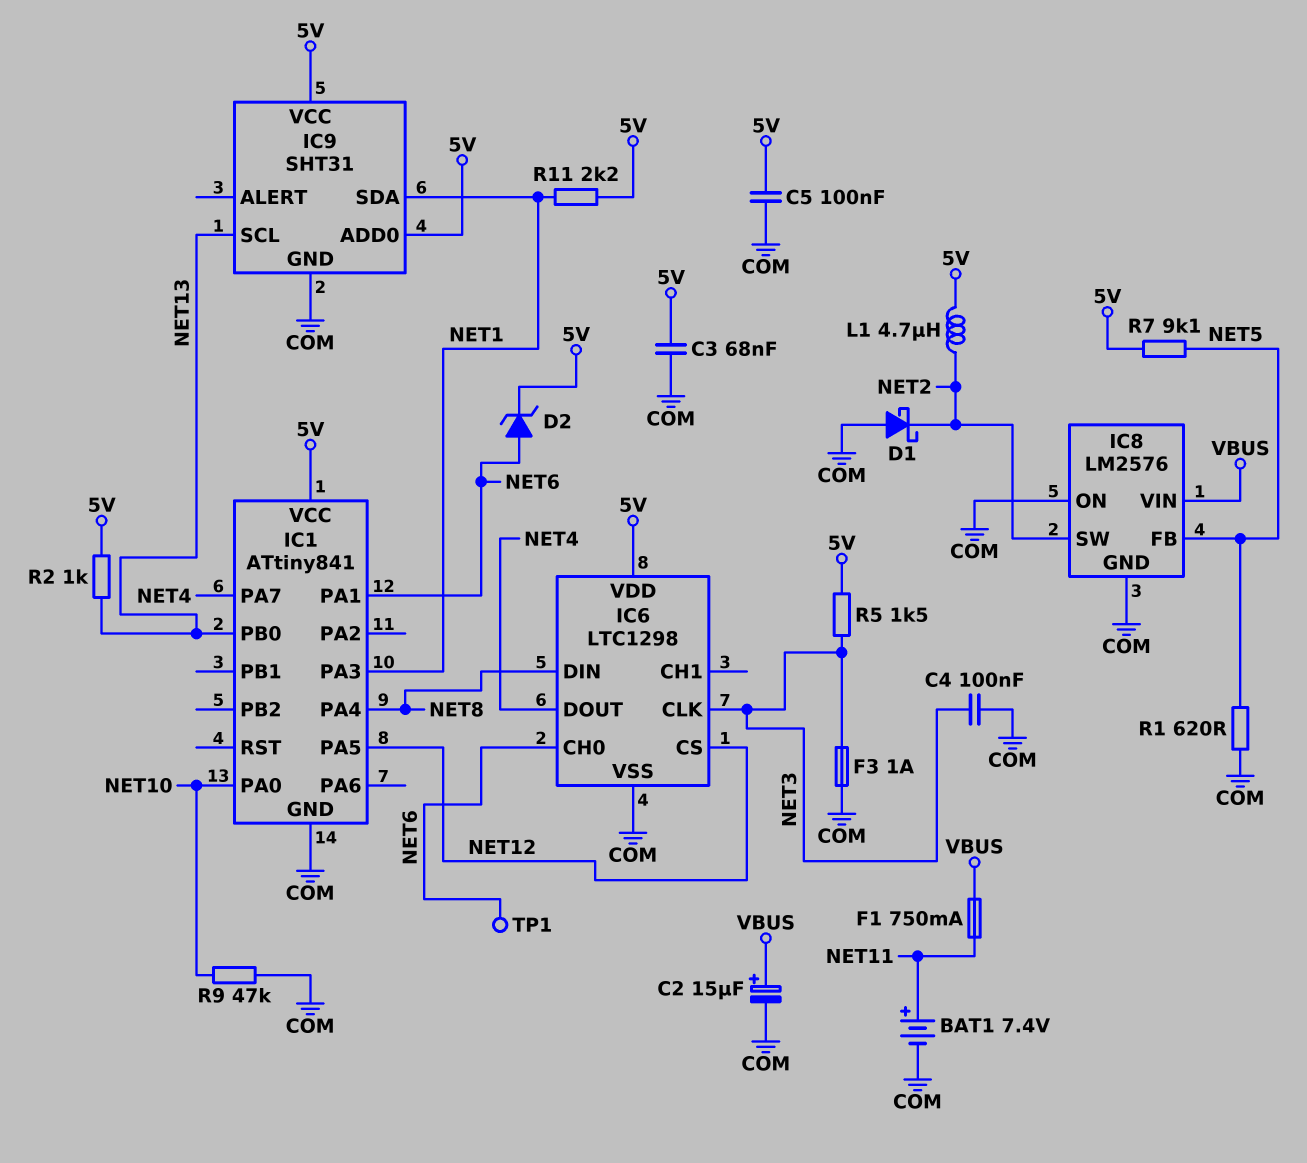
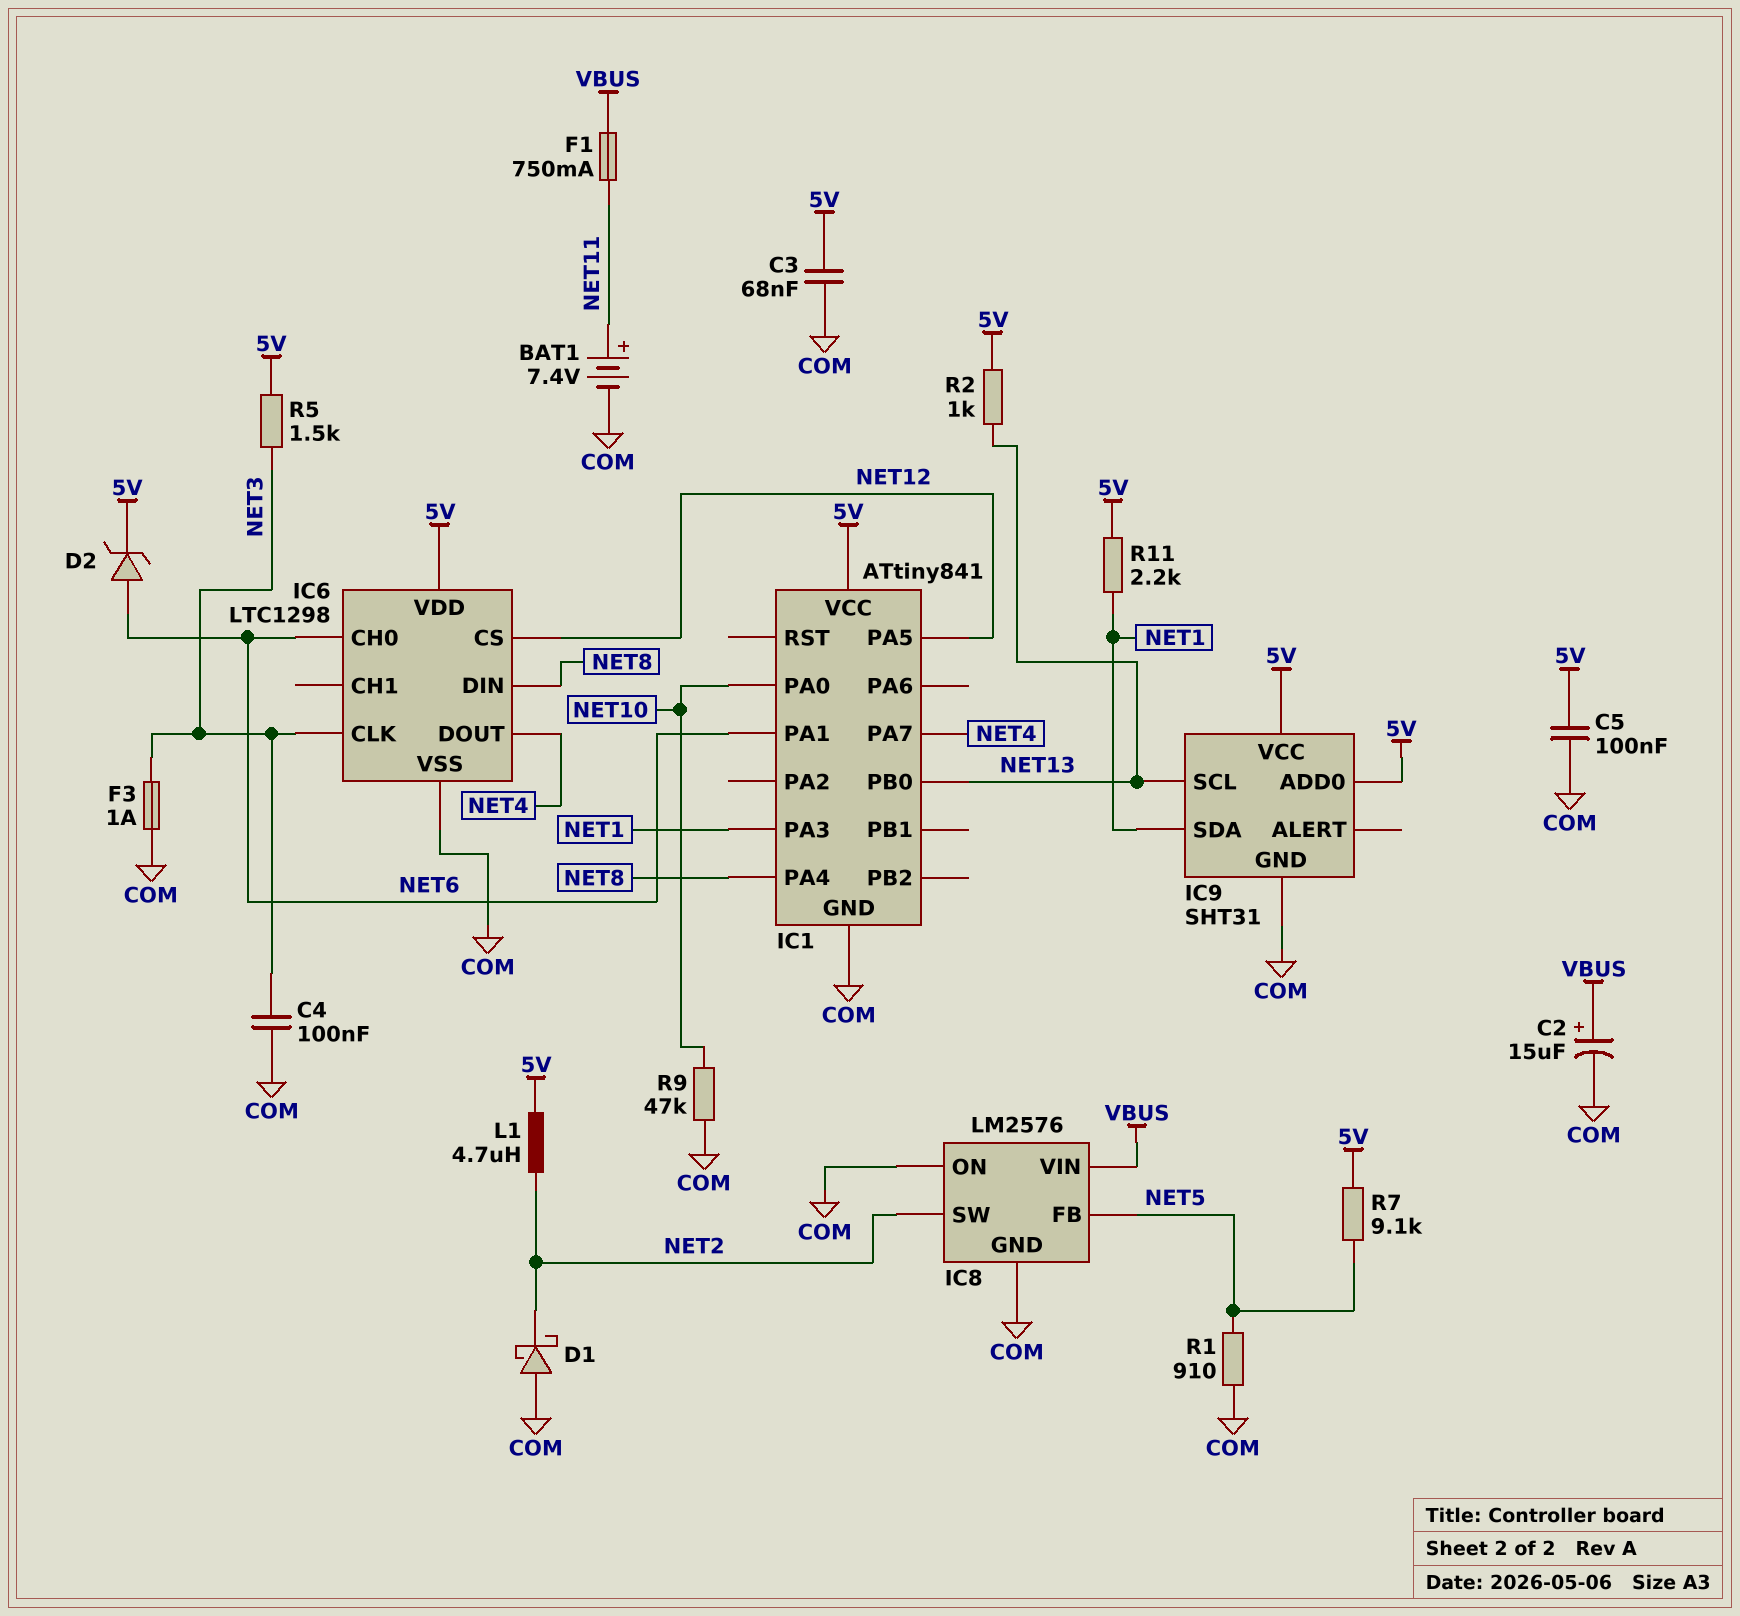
R1: 620 (COM, NET5) -> 910 (COM, NET5)
TP1: test point (NET6) -> none

